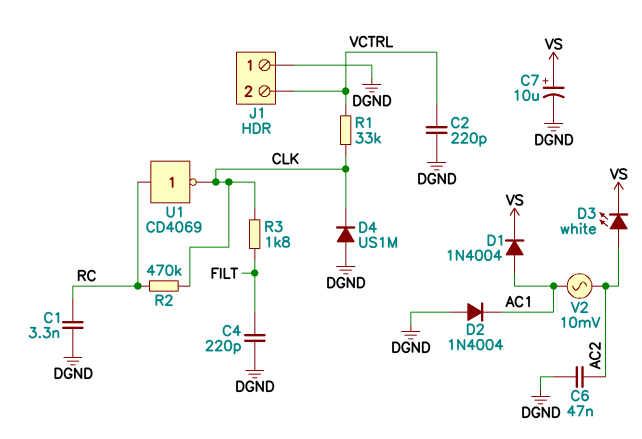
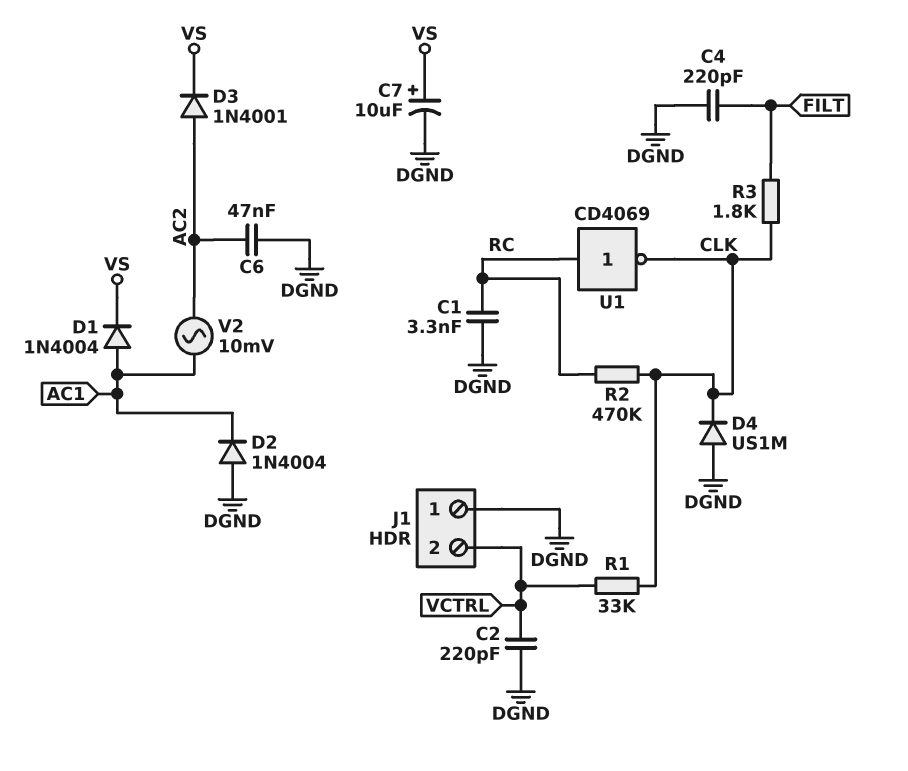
D3: LED white (A AC2, K VS) -> diode 1N4001 (A AC2, K VS)

